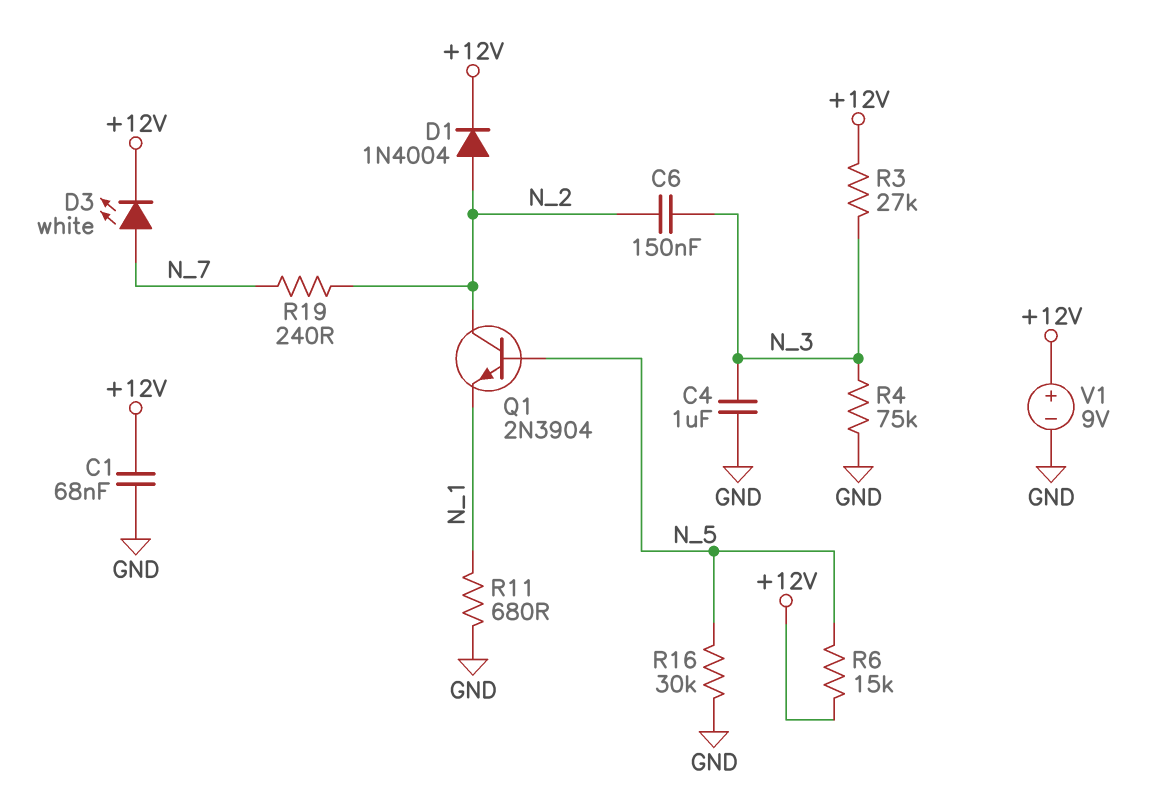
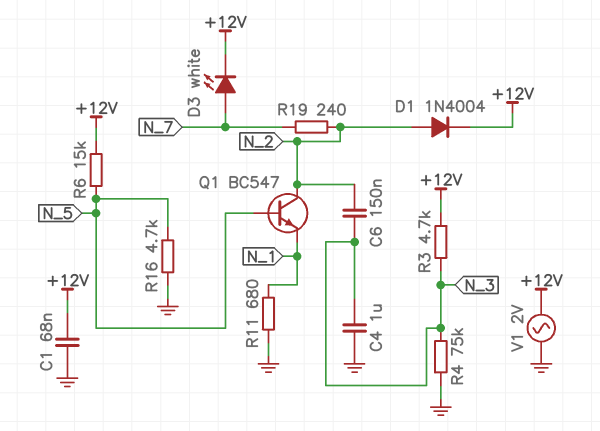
Q1: NPN 2N3904 (B N_5, C N_2, E N_1) -> NPN BC547 (B N_5, C N_2, E N_1)
R3: 27k (+12V, N_3) -> 4.7k (+12V, N_3)
R16: 30k (GND, N_5) -> 4.7k (GND, N_5)
V1: 9V (plus +12V, minus GND) -> AC 2V (+12V, GND)

